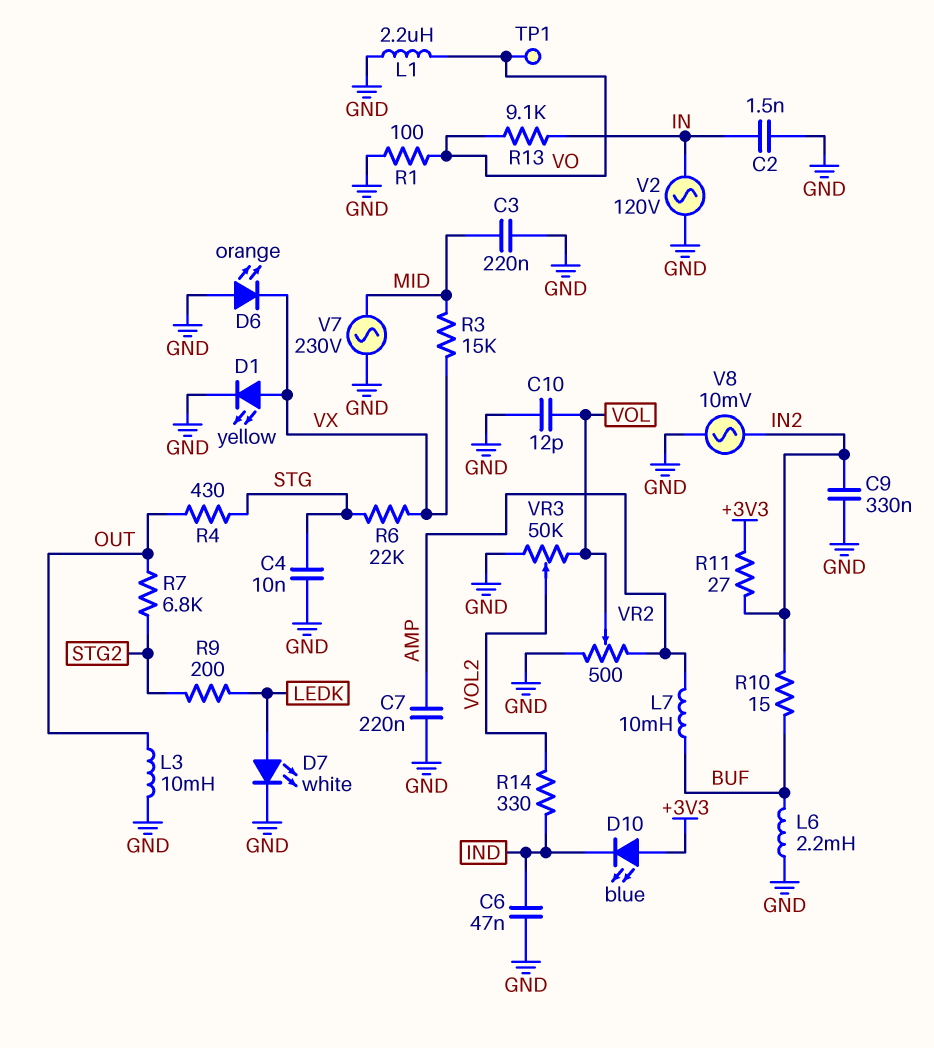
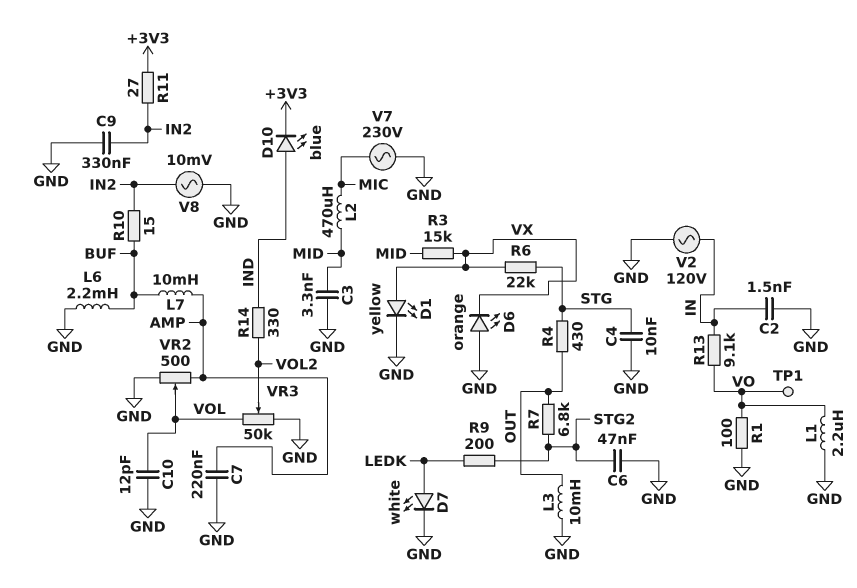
C3: 220nF (GND, MID) -> 3.3nF (GND, MID)
C6: 47nF (GND, IND) -> 47nF (GND, STG2)
D10: LED blue (A +3V3, K IND) -> LED blue (A IND, K +3V3)
L2: none -> 470uH (MIC, MID)
V7: AC 230V (GND, MID) -> AC 230V (GND, MIC)

